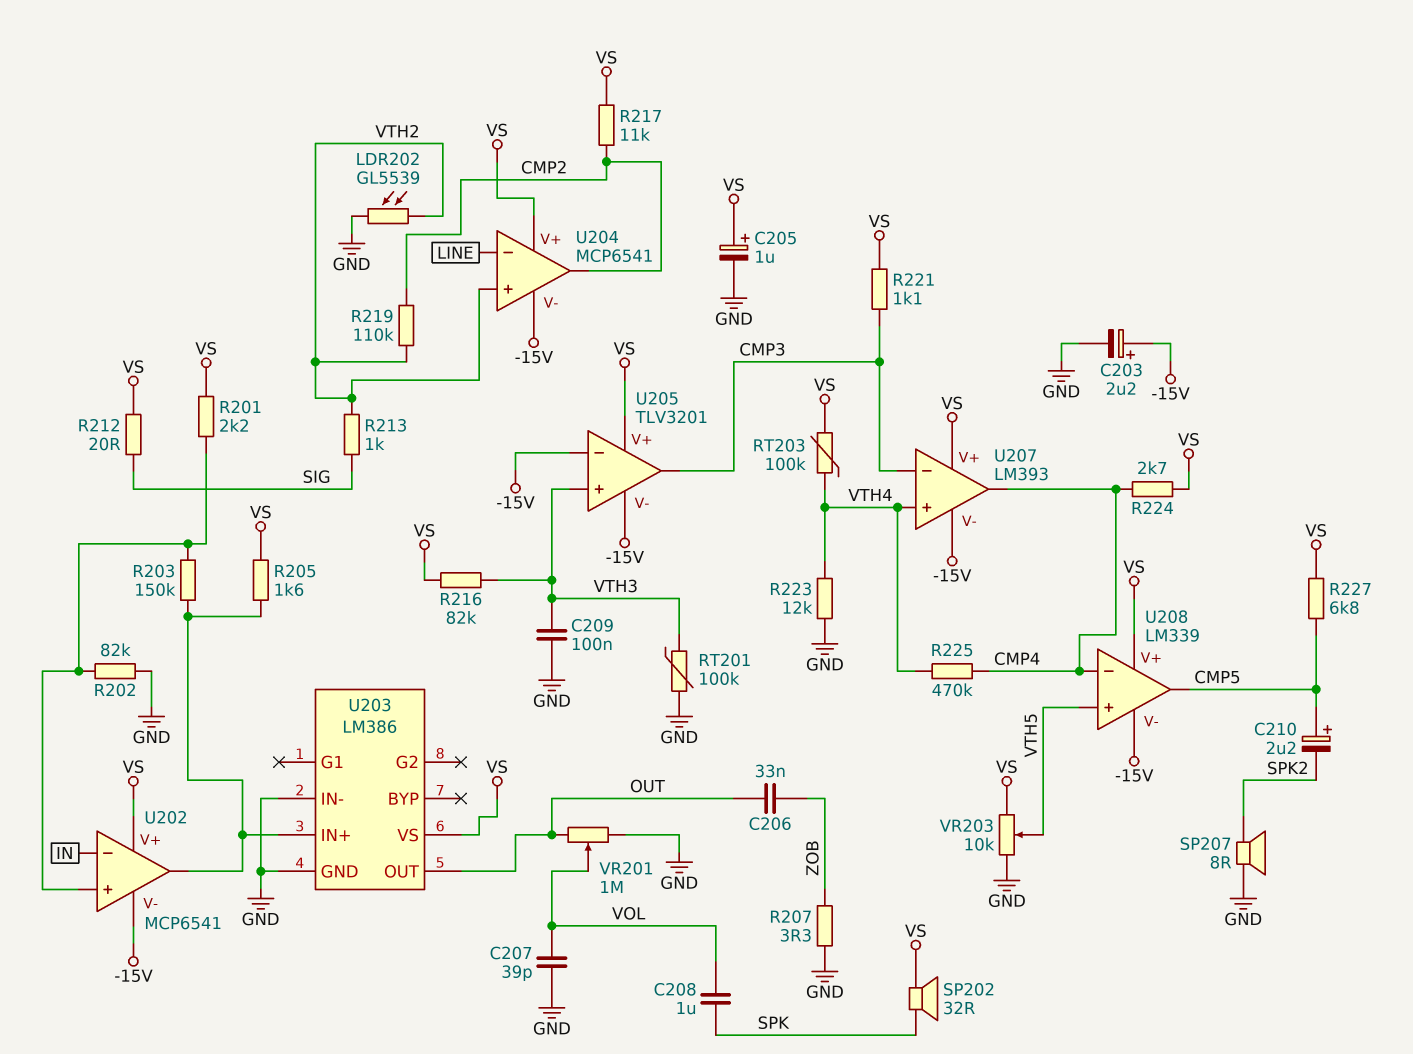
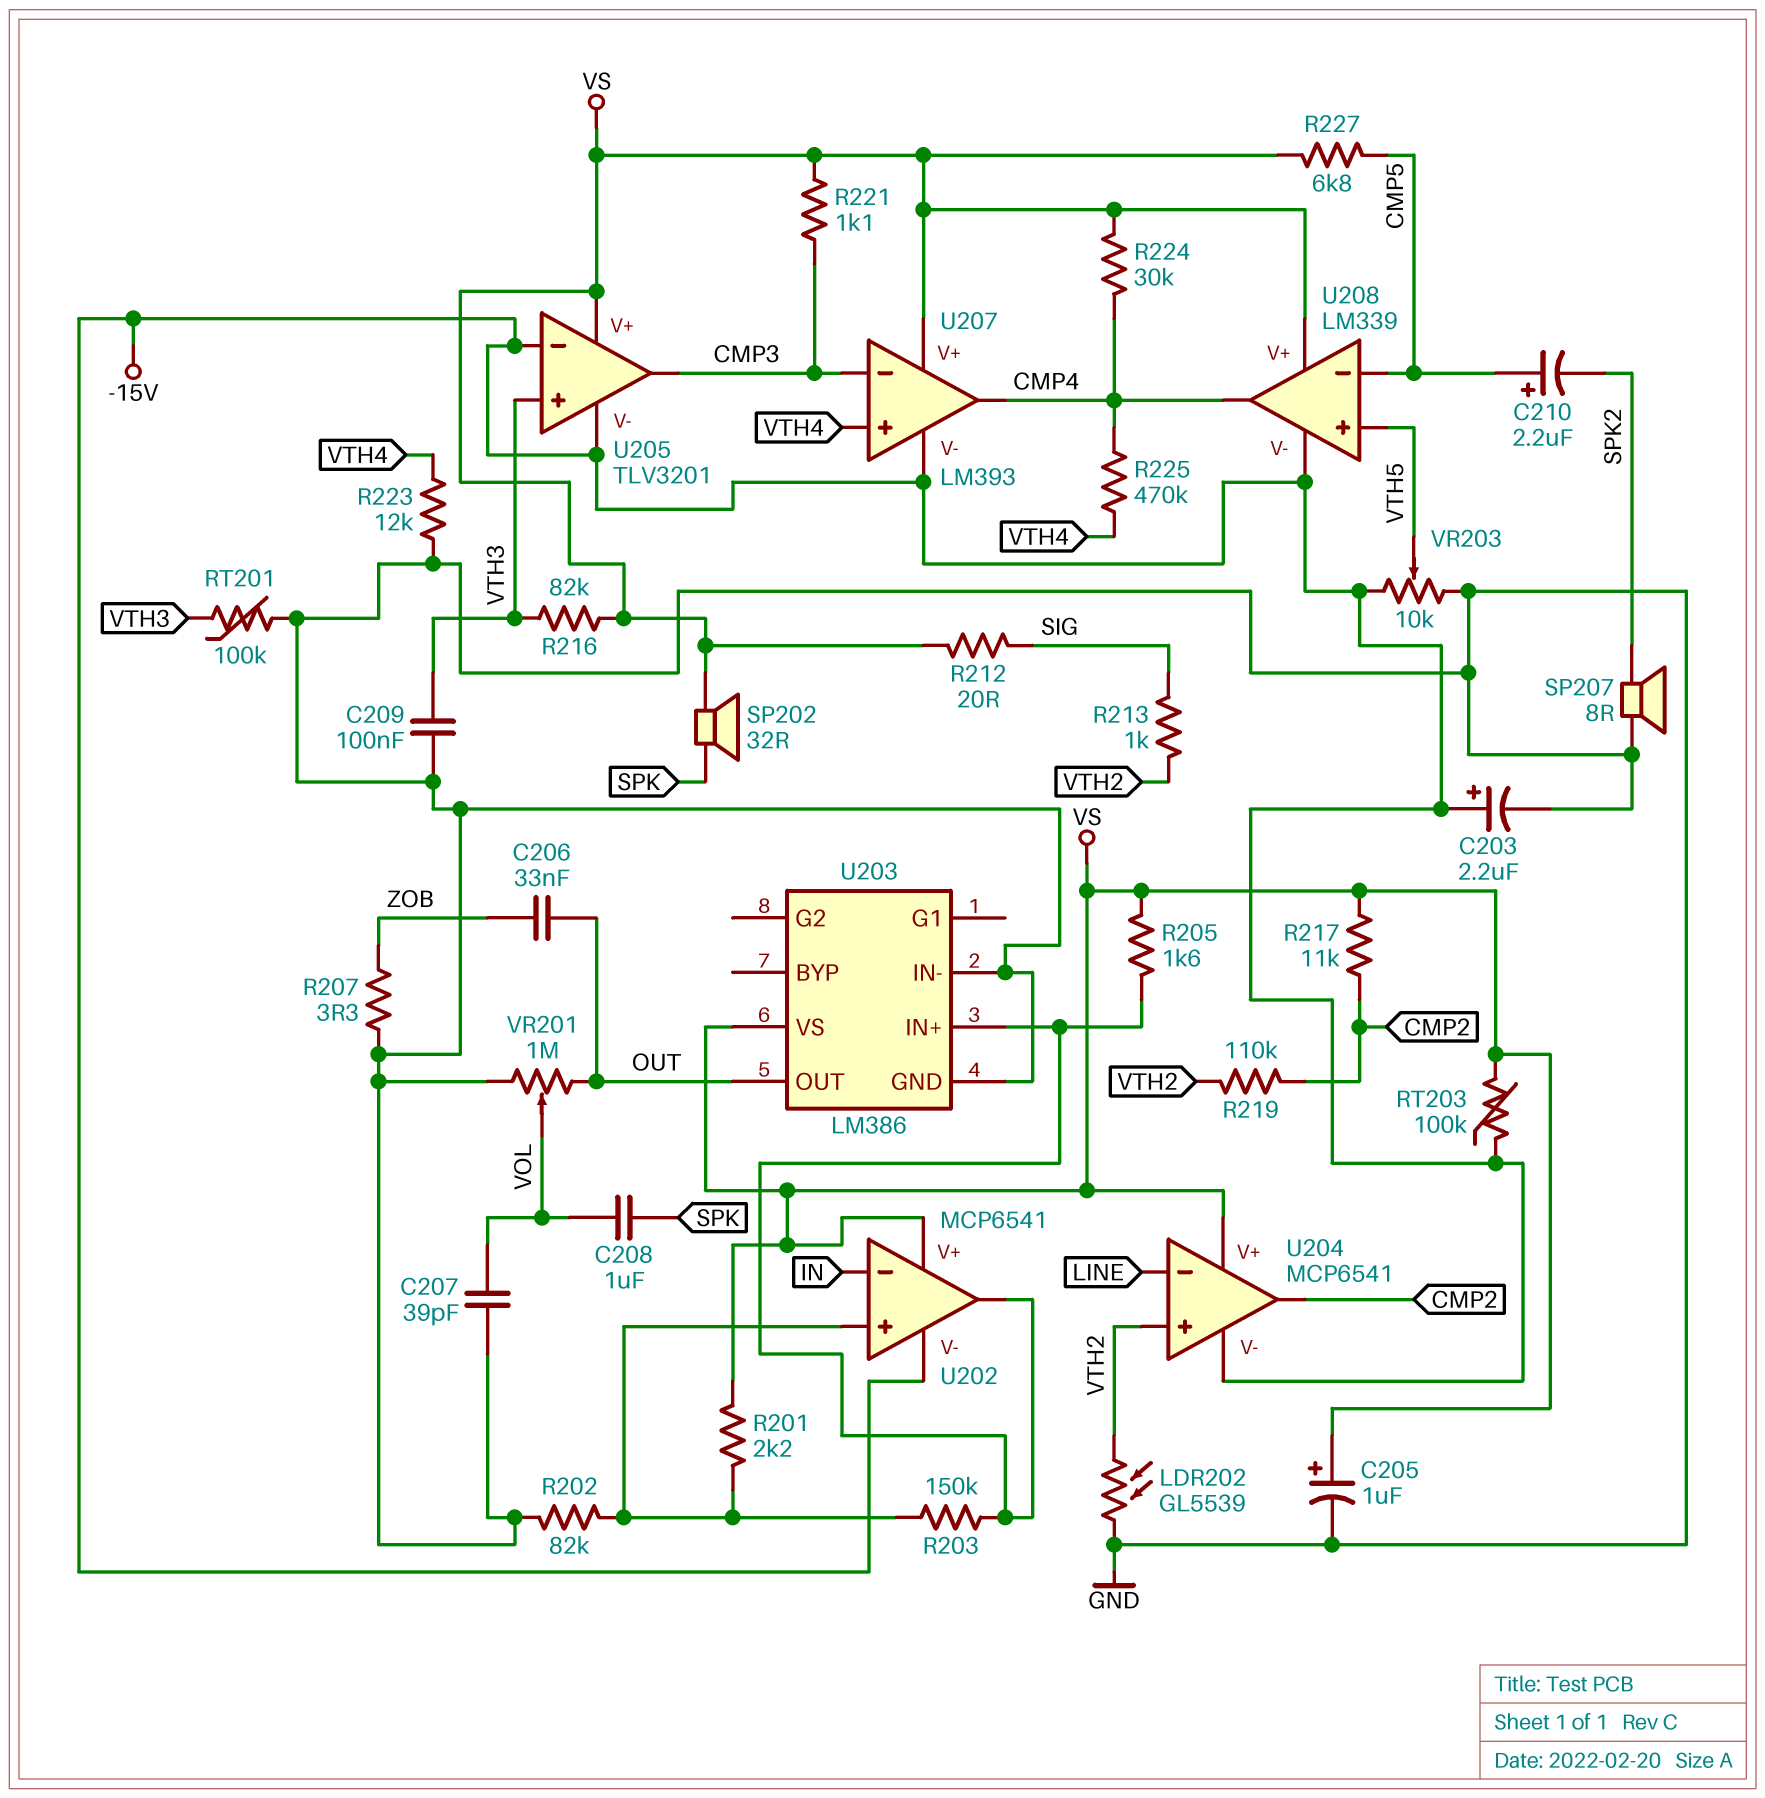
R224: 2.7k (CMP4, VS) -> 30k (CMP4, VS)
RT203: 100k (VS, VTH4) -> 100k (-15V, VS)
U208 pin in-: CMP4 -> CMP5
U208 pin out: CMP5 -> CMP4
VR203: 10k (GND, VS, wiper VTH5) -> 10k (-15V, GND, wiper VTH5)

